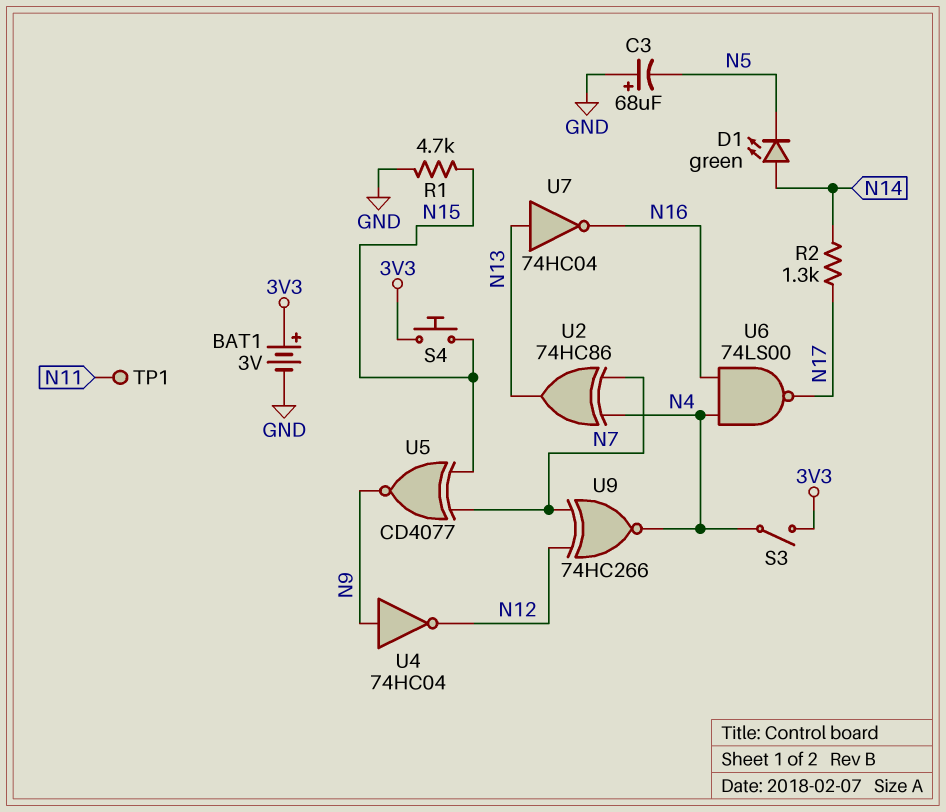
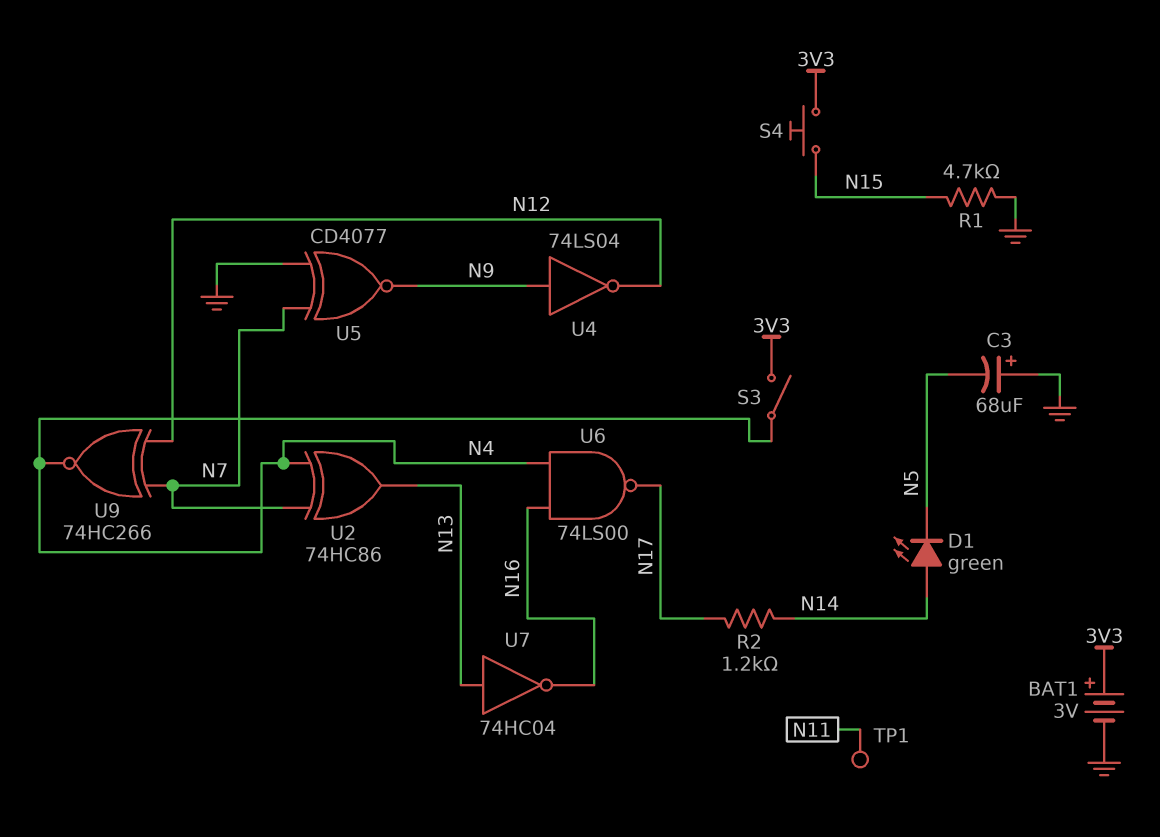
R2: 1.3k (N14, N17) -> 1.2k (N14, N17)
U4: NOT 74HC04 (in N9, out N12) -> NOT 74LS04 (in N9, out N12)
U5: XNOR CD4077 (in N7, in N15, out N9) -> XNOR CD4077 (in GND, in N7, out N9)

